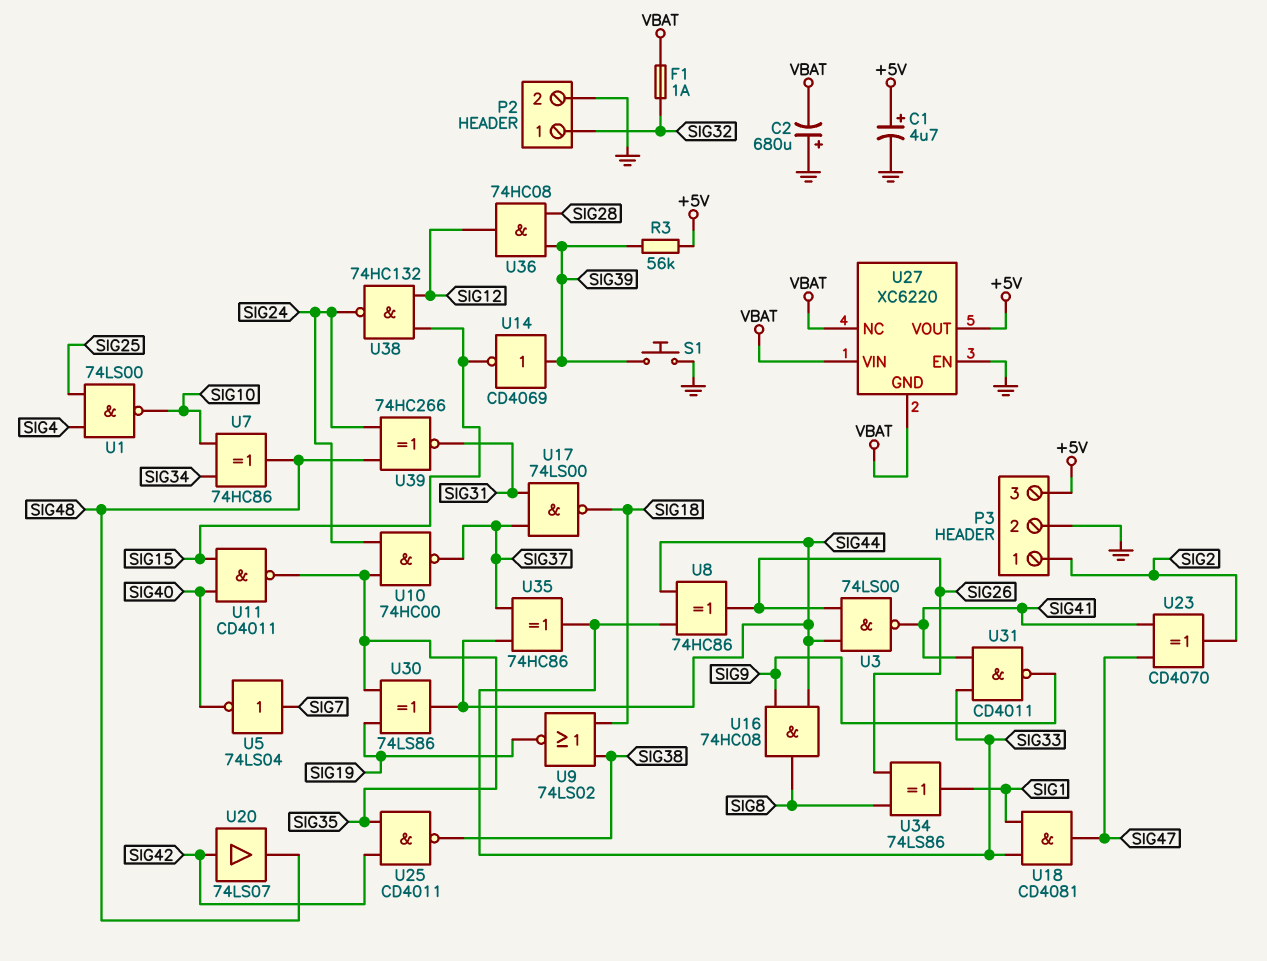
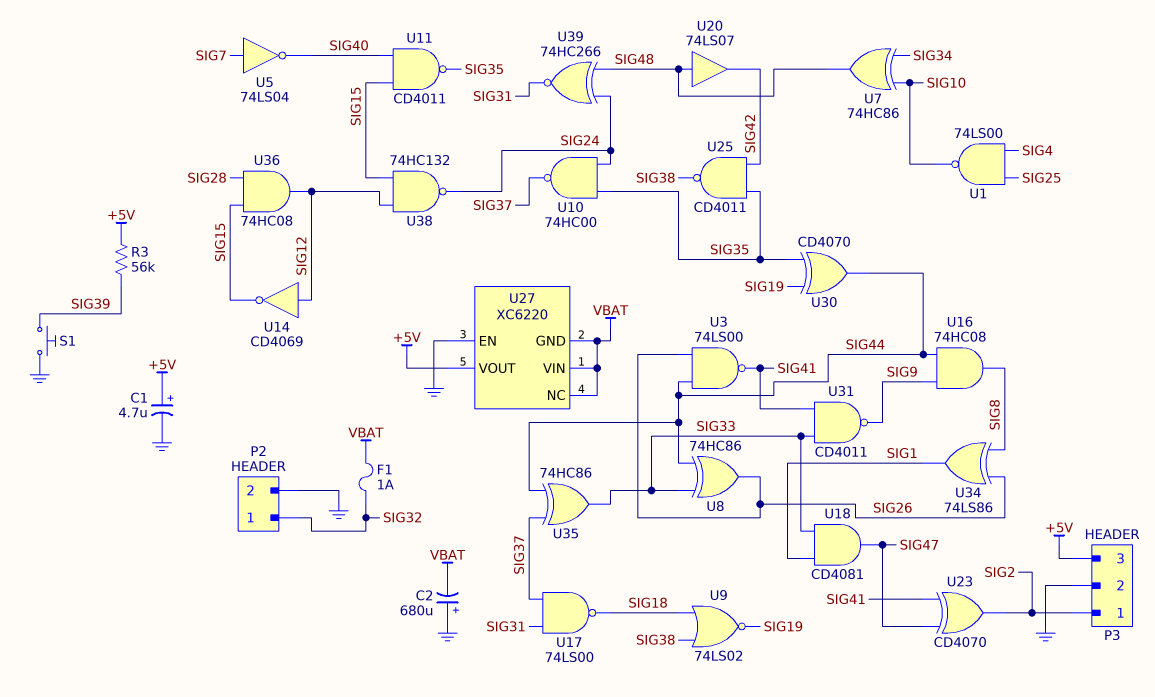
U14: NOT CD4069 (in SIG39, out SIG15) -> NOT CD4069 (in SIG12, out SIG15)
U20: buffer 74LS07 (in SIG42, out SIG48) -> buffer 74LS07 (in SIG48, out SIG42)
U30: XOR 74LS86 (in SIG19, in SIG35, out SIG44) -> XOR CD4070 (in SIG19, in SIG35, out SIG44)
U36: AND 74HC08 (in SIG28, in SIG39, out SIG12) -> AND 74HC08 (in SIG15, in SIG28, out SIG12)

